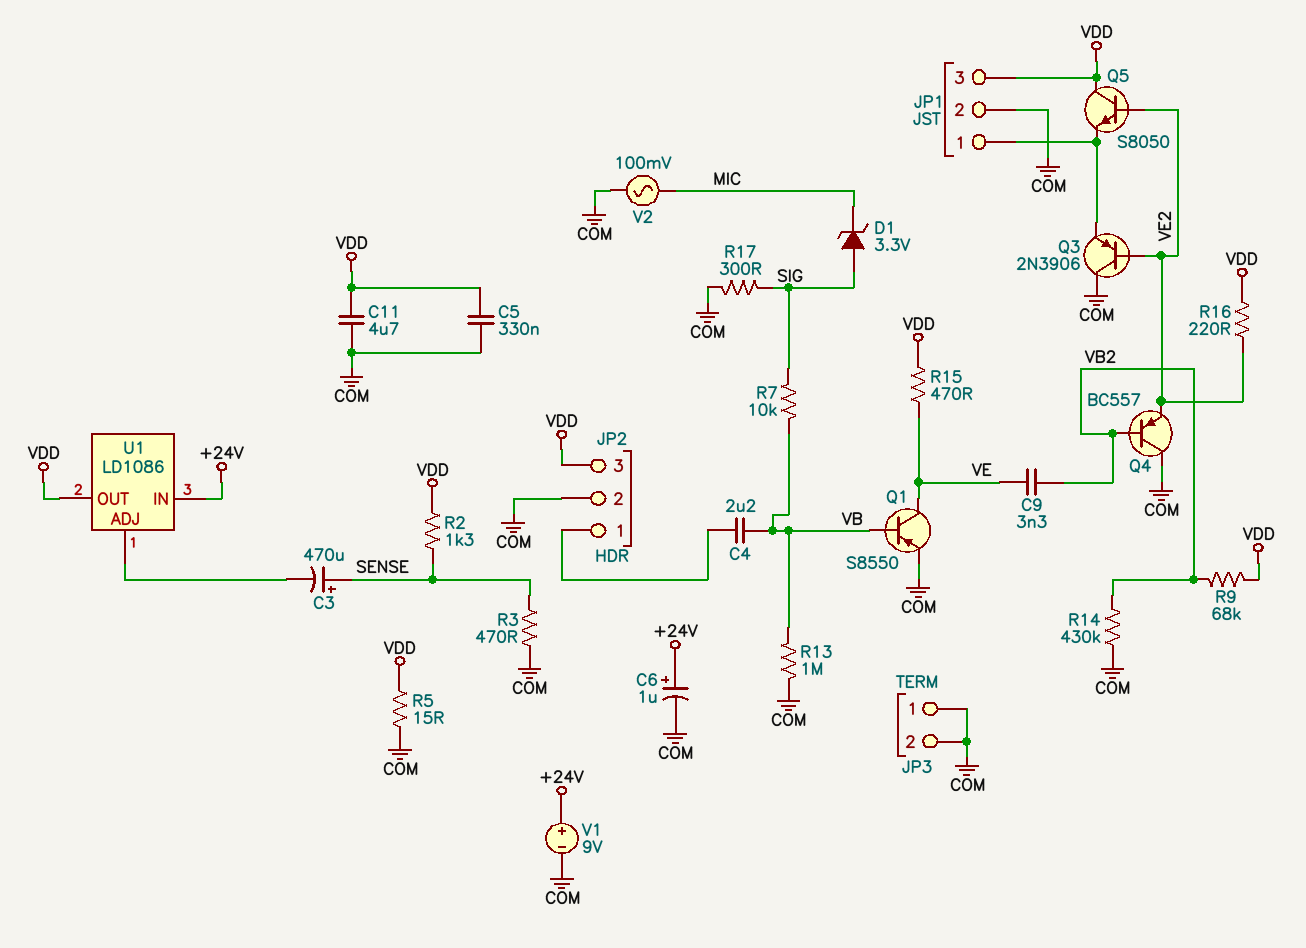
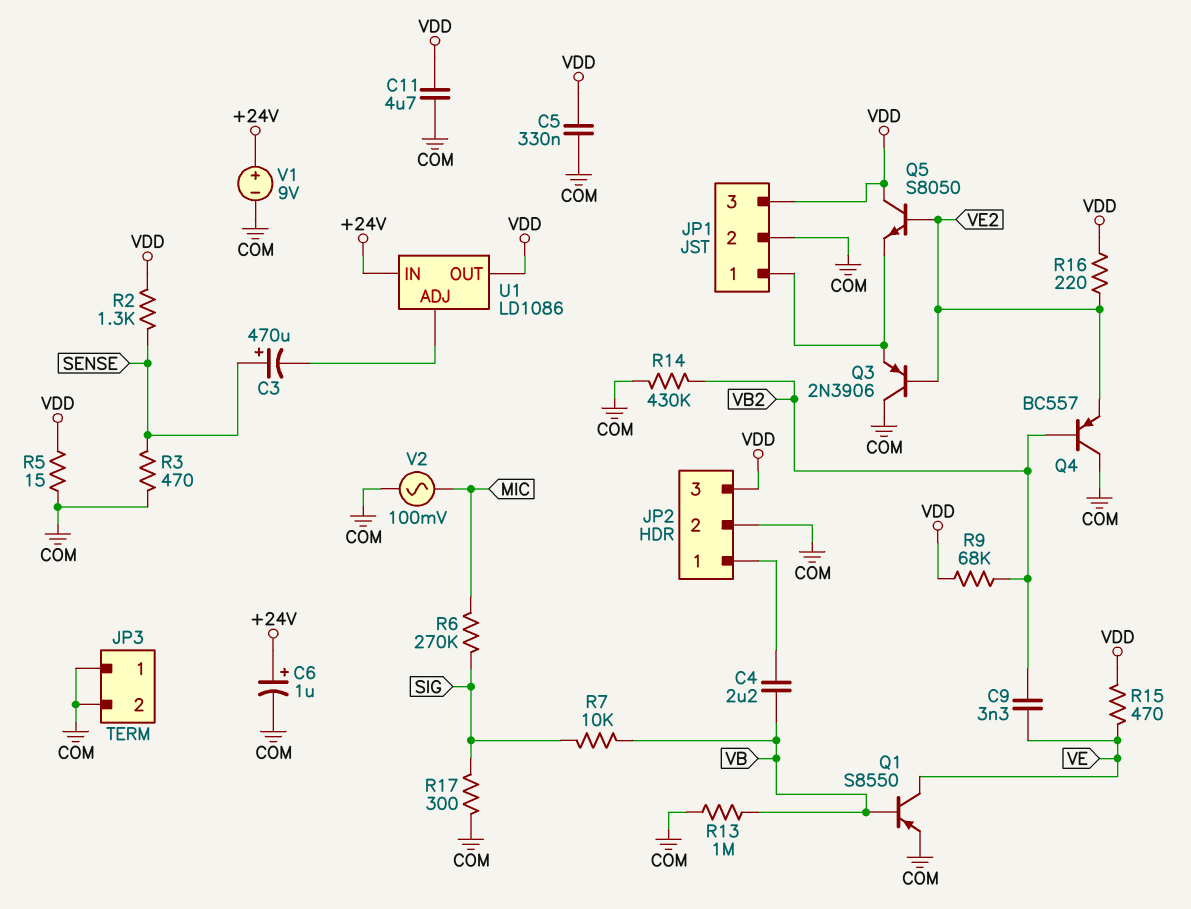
D1: zener 3.3V (A SIG, K MIC) -> none
R6: none -> 270k (MIC, SIG)

